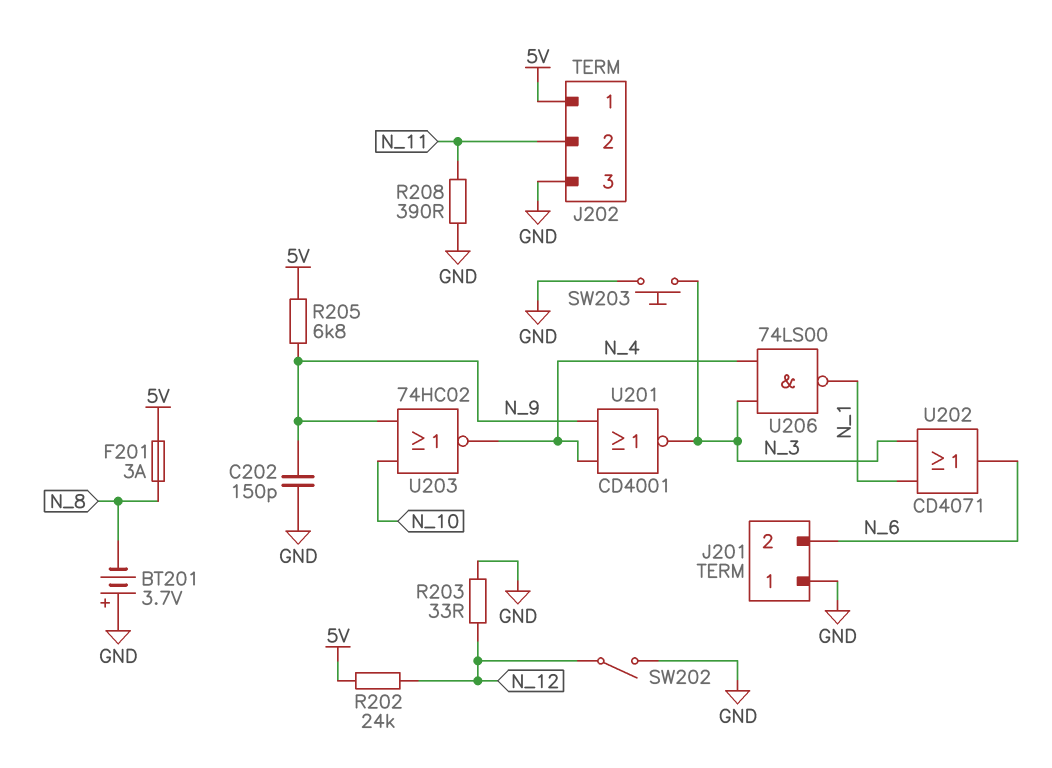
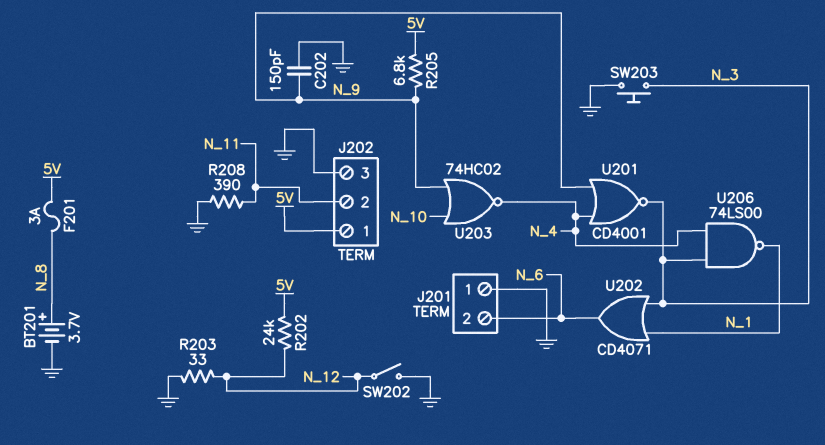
BT201: 3.7V (plus GND, minus N_8) -> 3.7V (plus N_8, minus GND)

